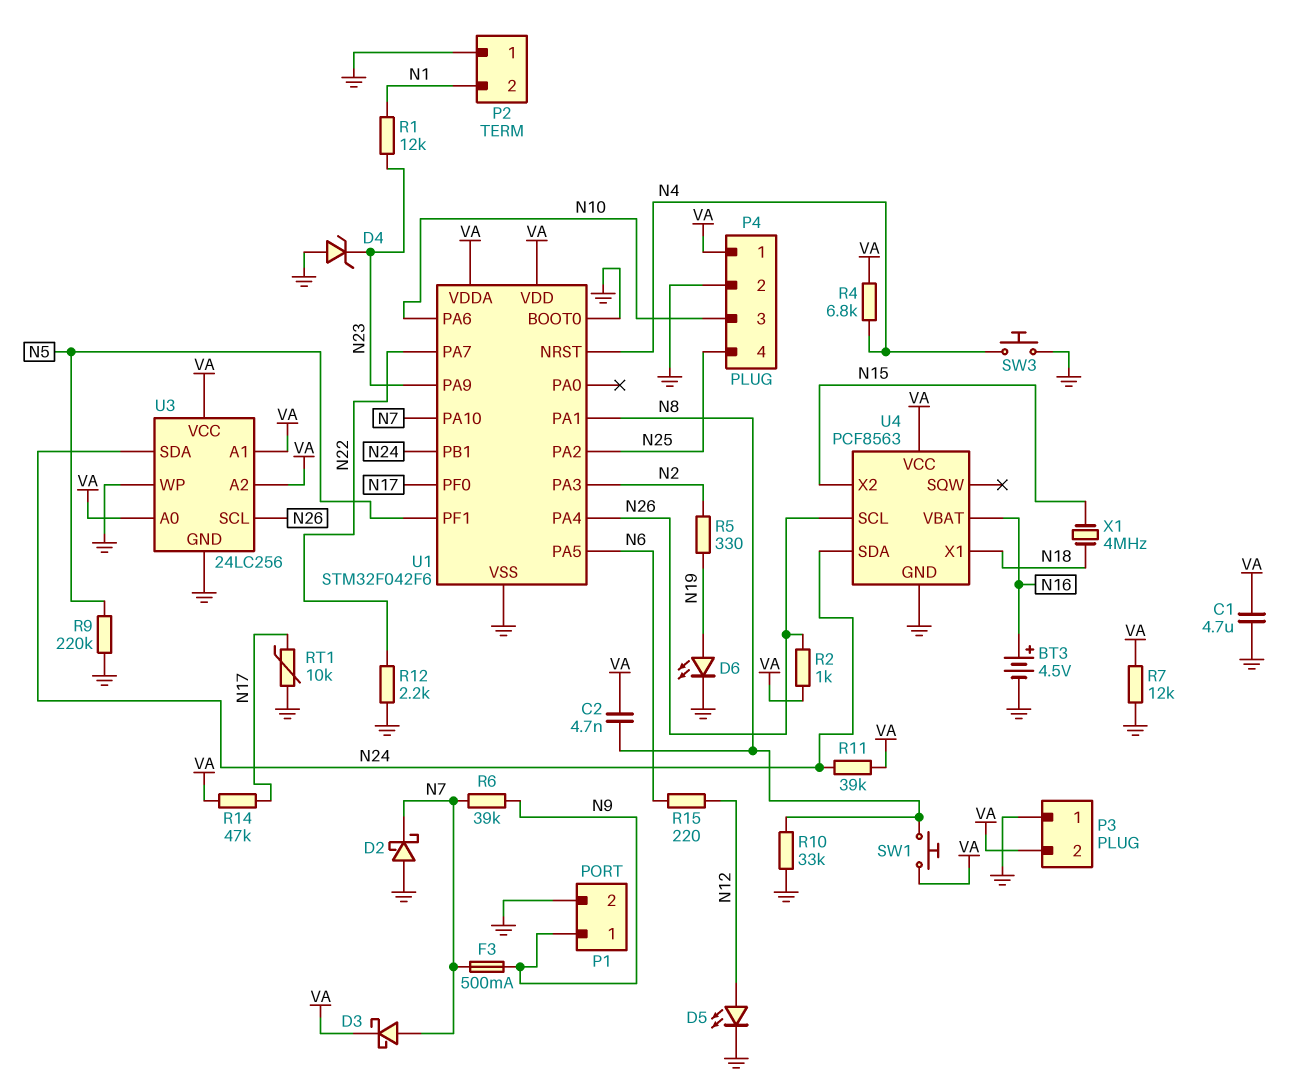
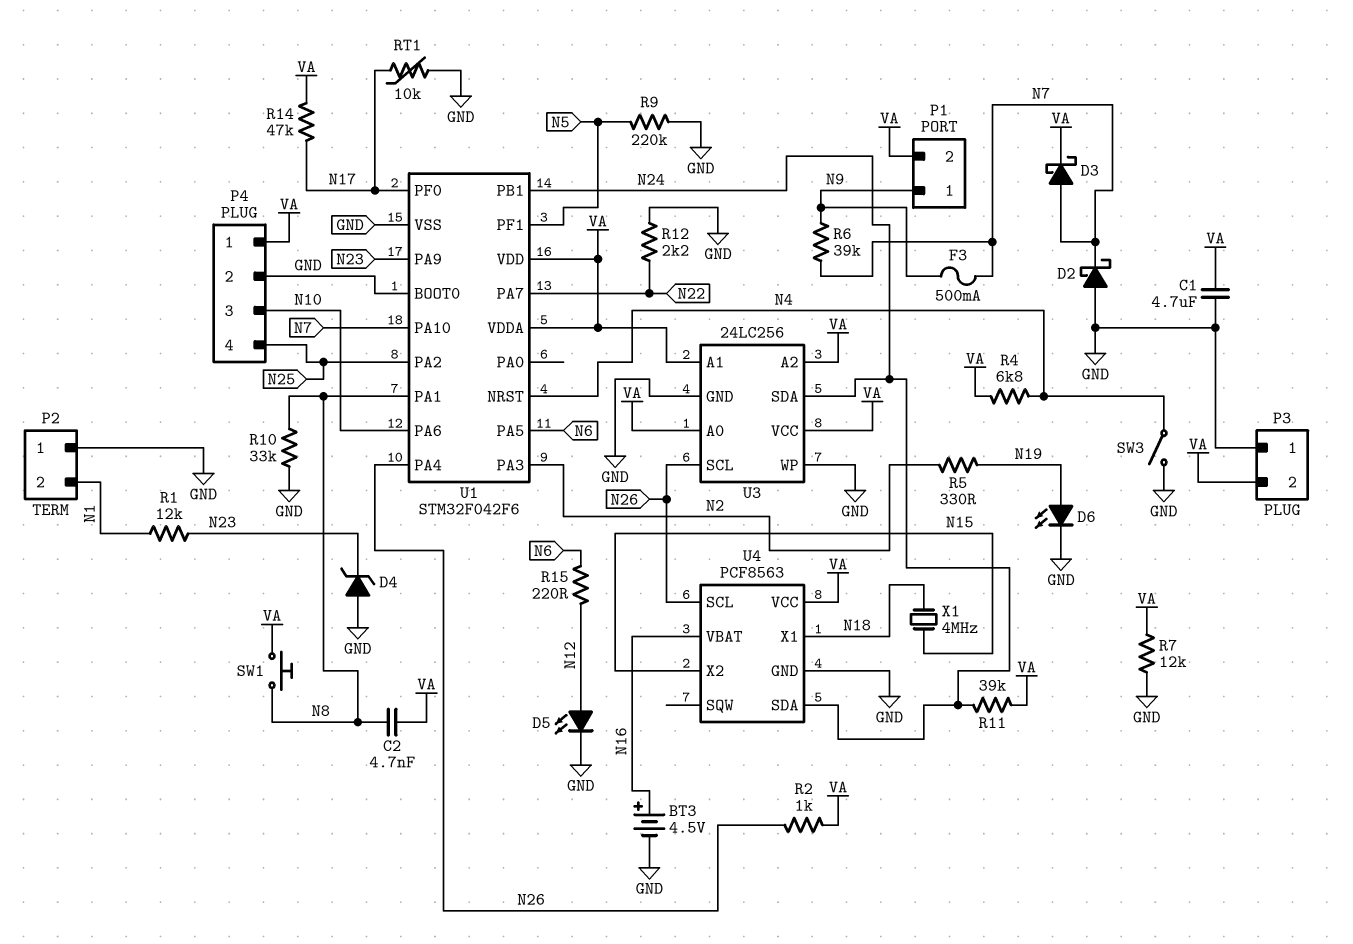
P1 pin 2: GND -> VA
SW3: button (GND, N4) -> switch (GND, N4)

